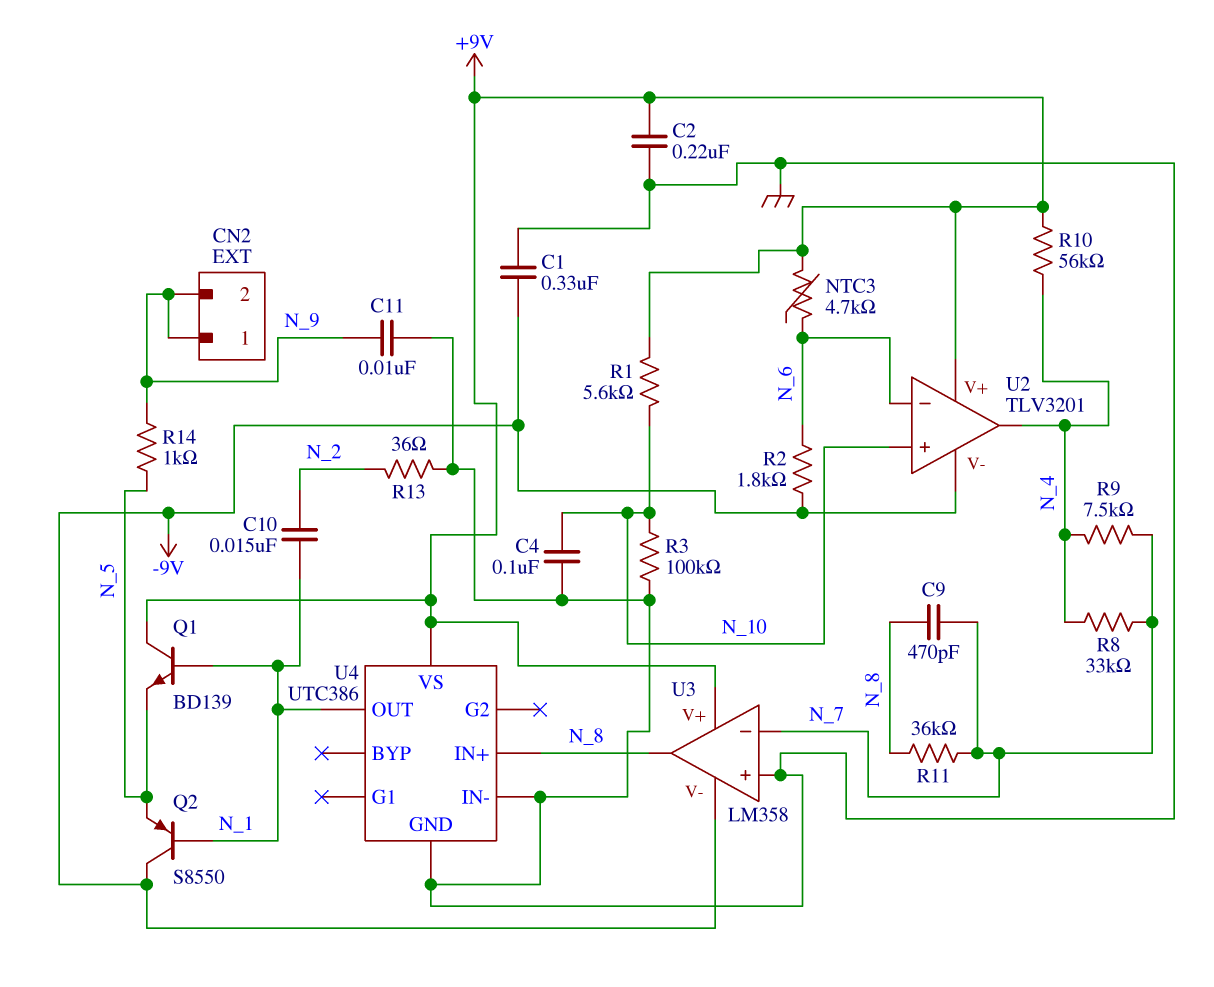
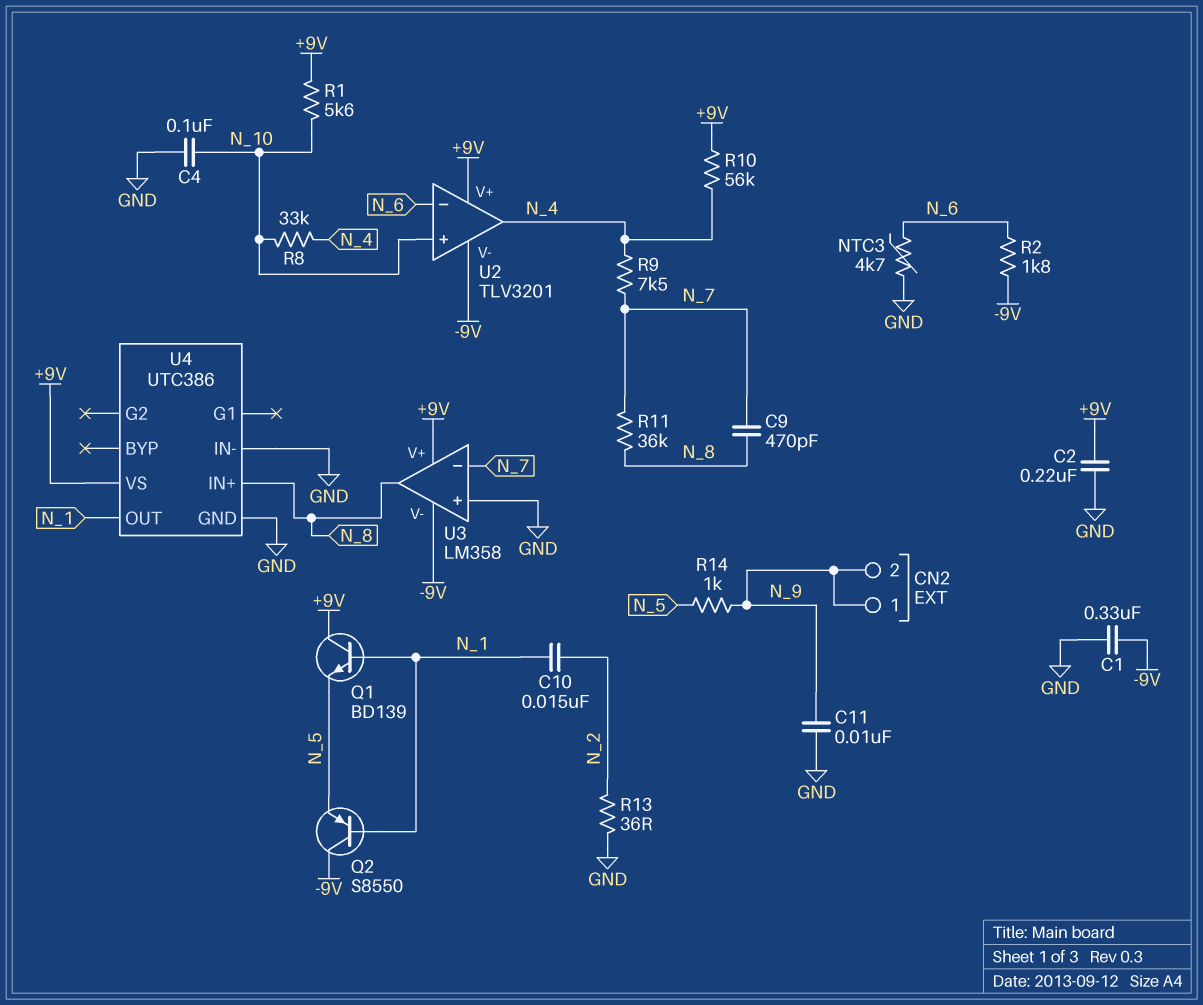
NTC3: 4.7k (+9V, N_6) -> 4.7k (GND, N_6)
R3: 100k (GND, N_10) -> none
R8: 33k (N_4, N_7) -> 33k (N_4, N_10)

